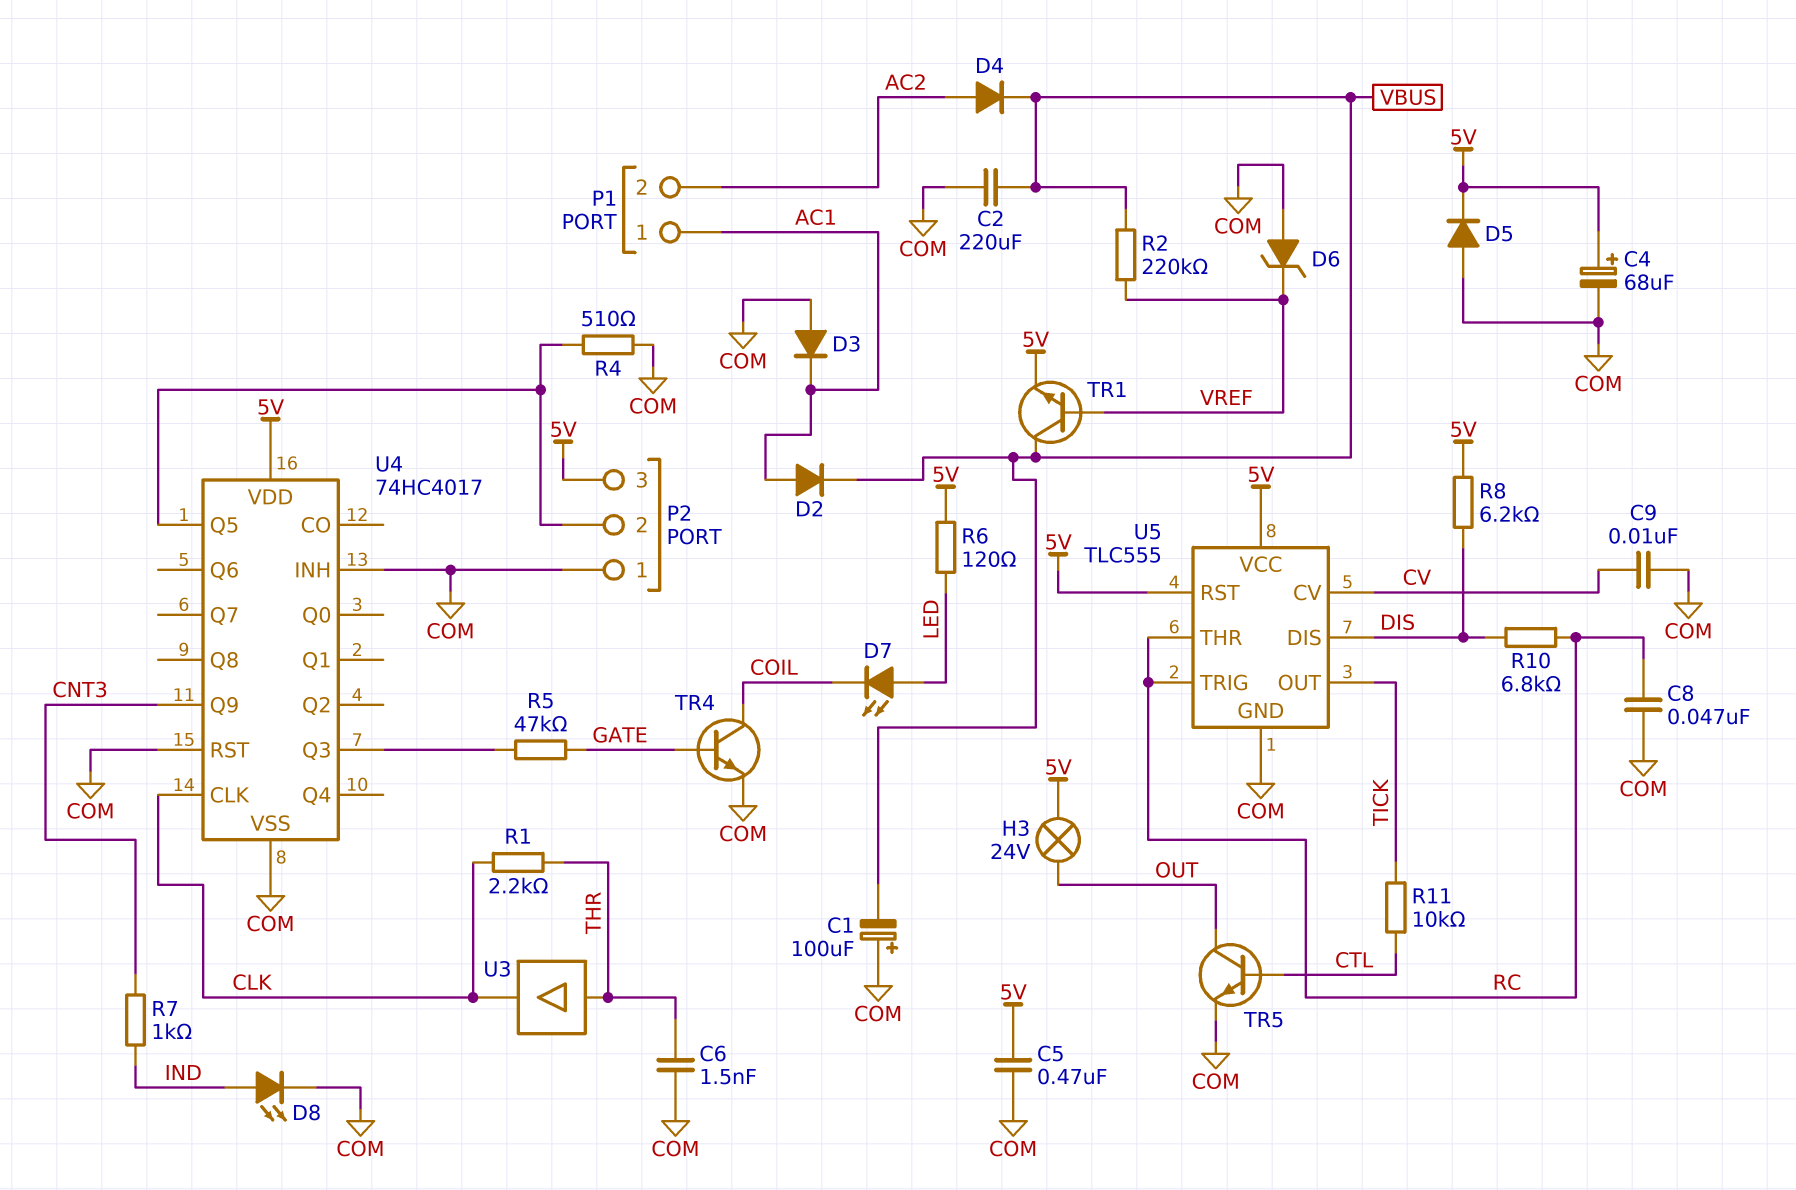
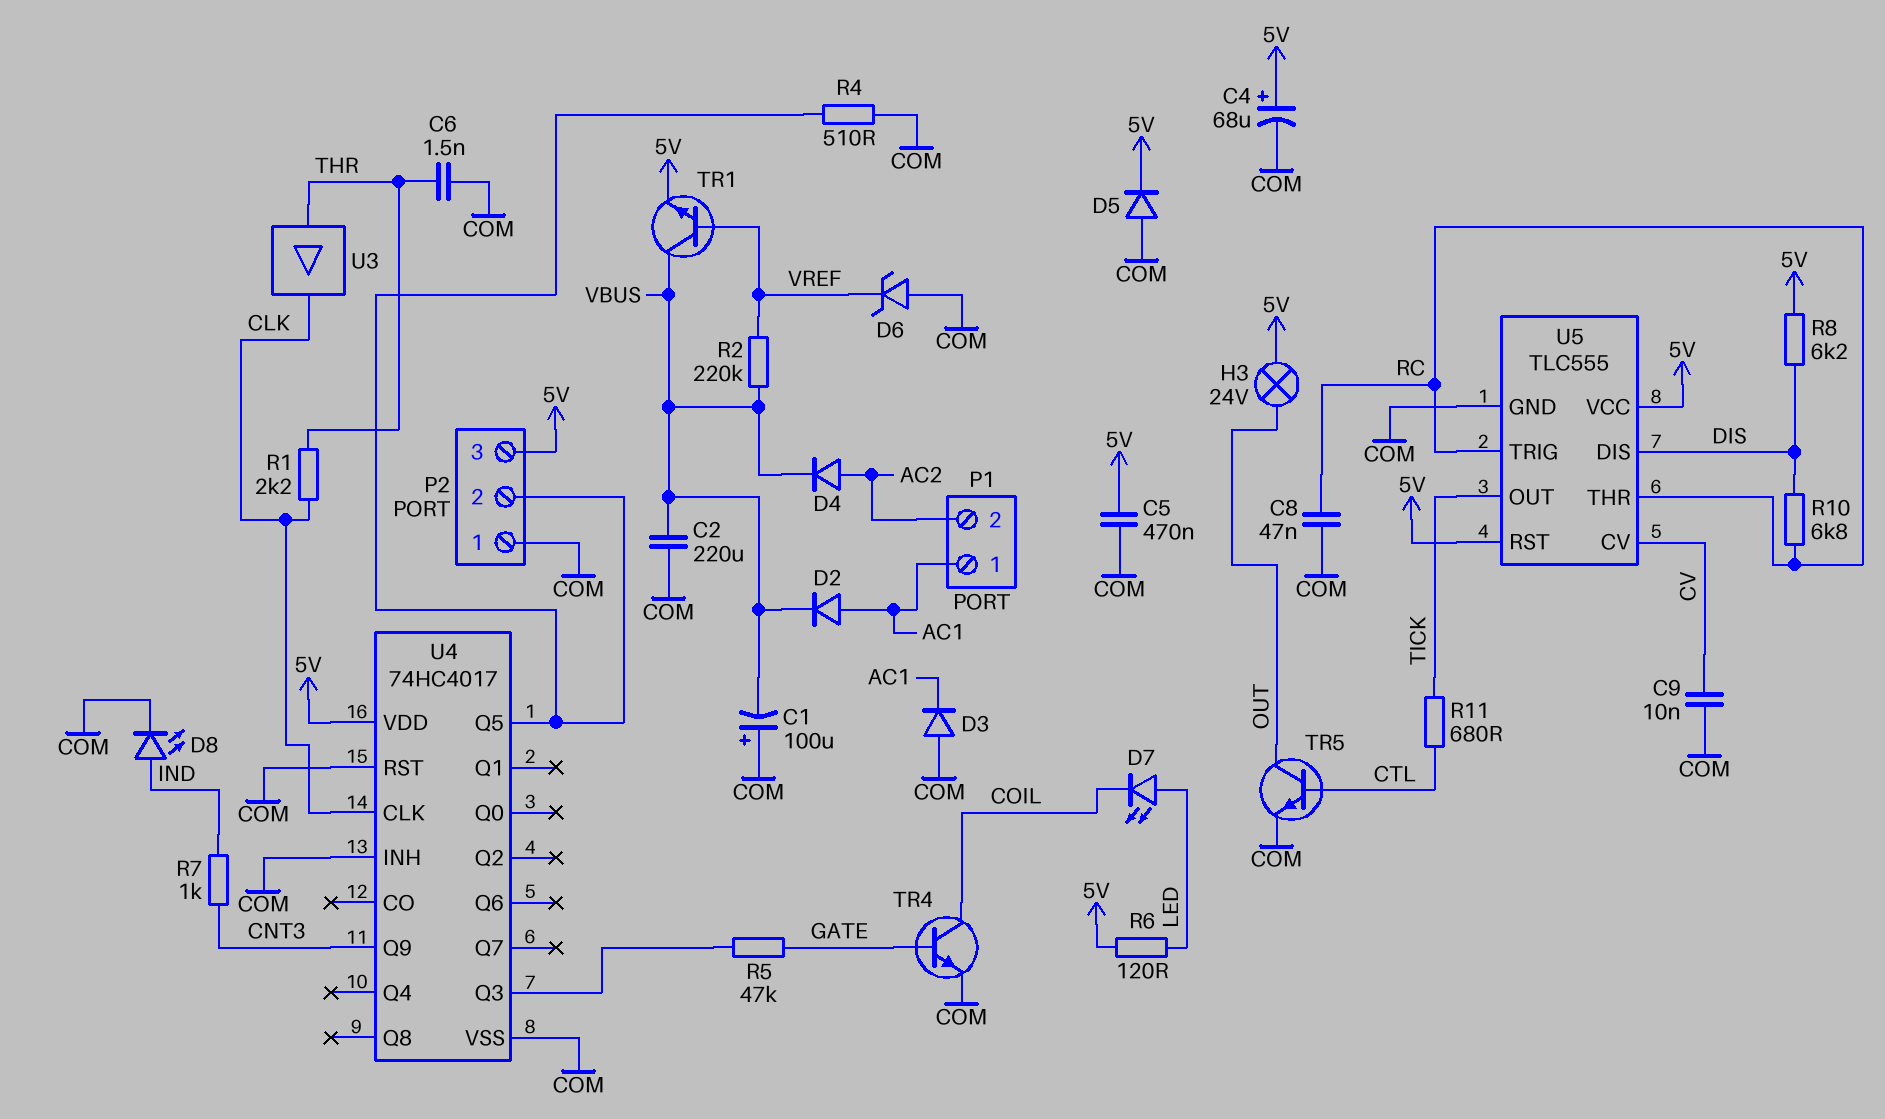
R11: 10k (CTL, TICK) -> 680 (CTL, TICK)

